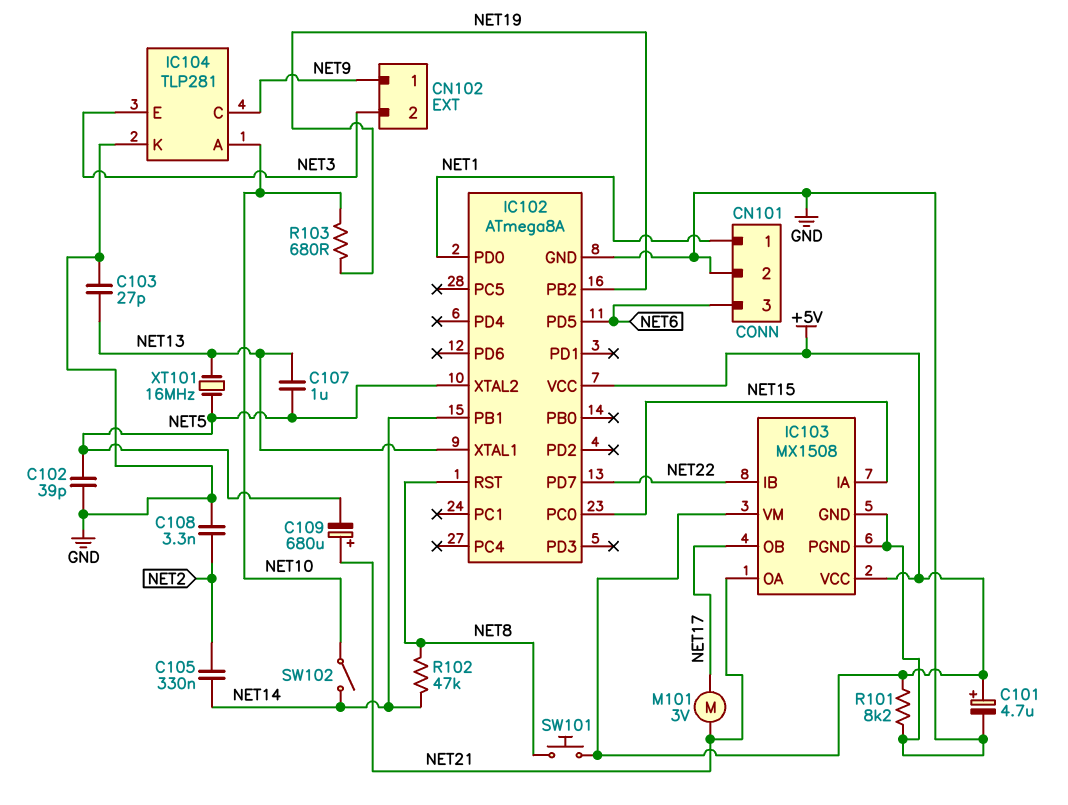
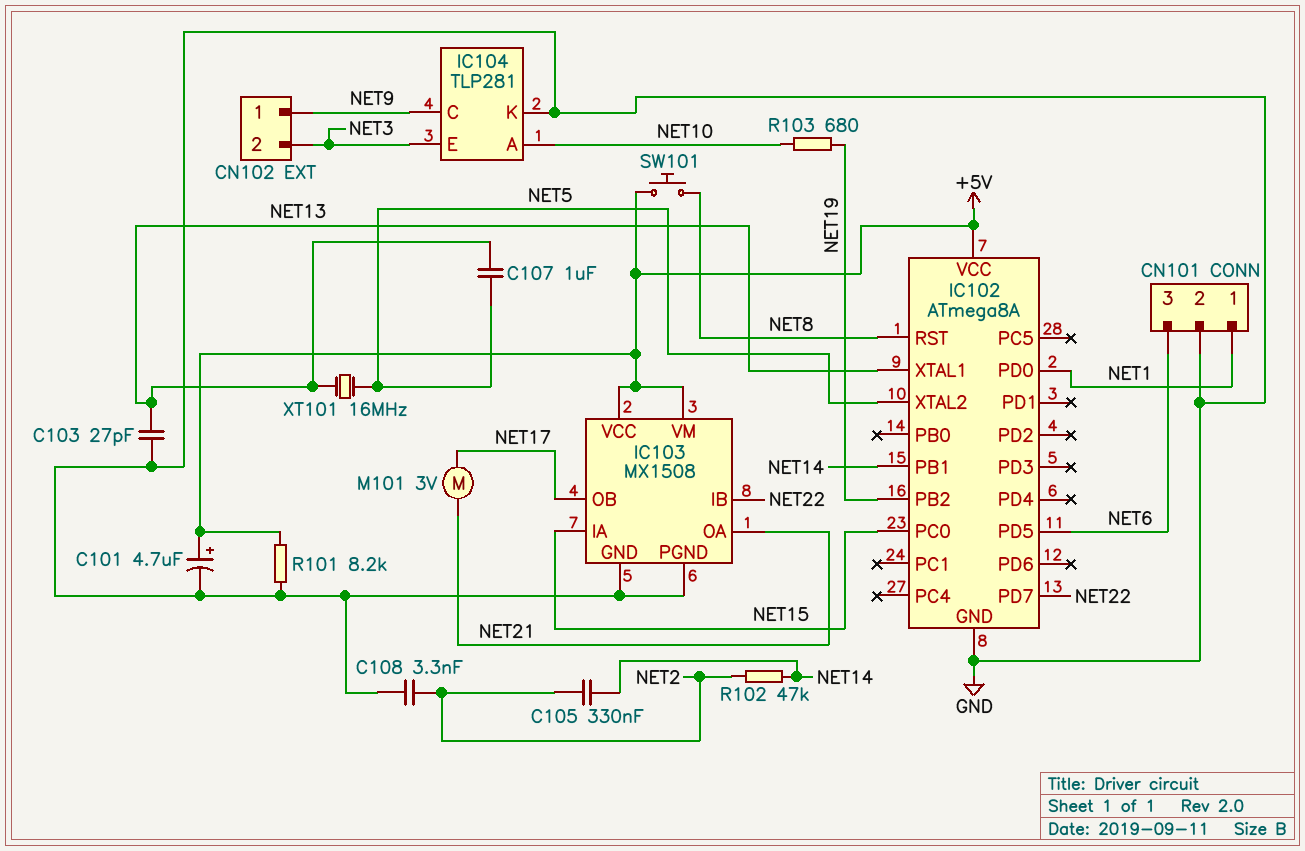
C102: 39pF (GND, NET5) -> none
C109: 680uF (plus NET21, minus NET5) -> none
R102: 47k (NET8, NET14) -> 47k (NET2, NET14)
SW102: switch (NET10, NET14) -> none

